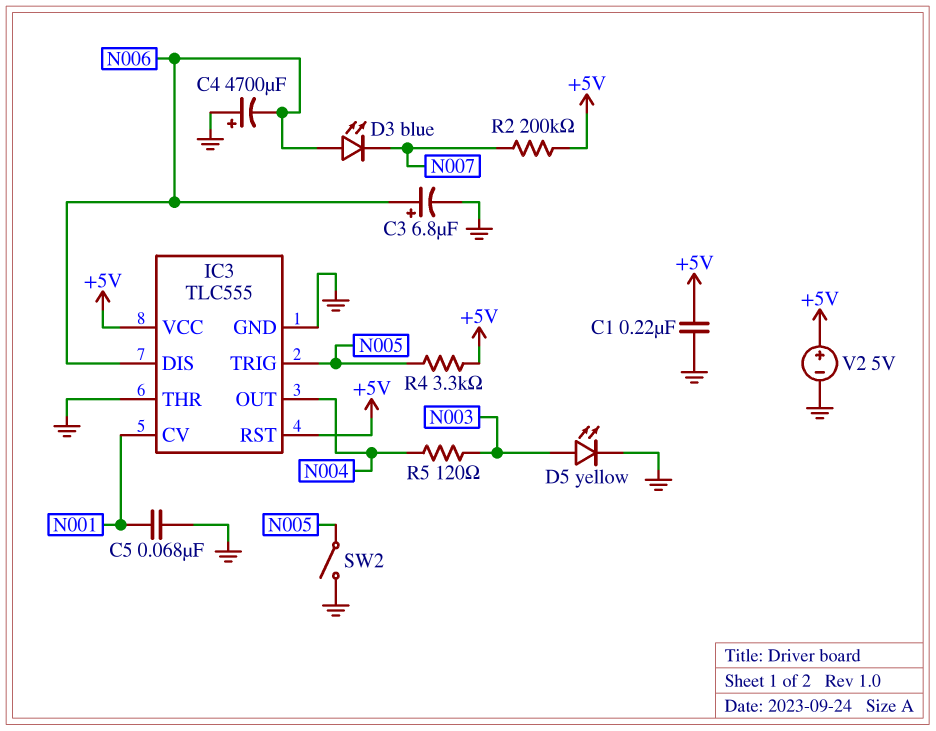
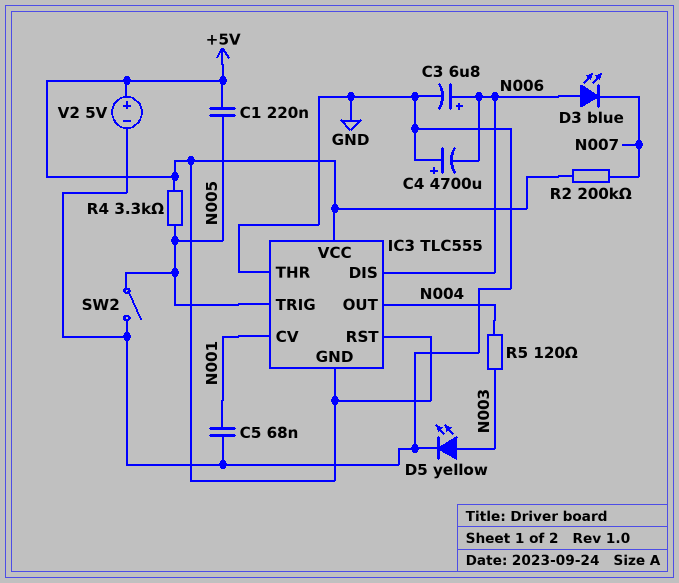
C1: 220nF (+5V, GND) -> 220nF (+5V, N005)
IC3 pin GND: GND -> +5V

